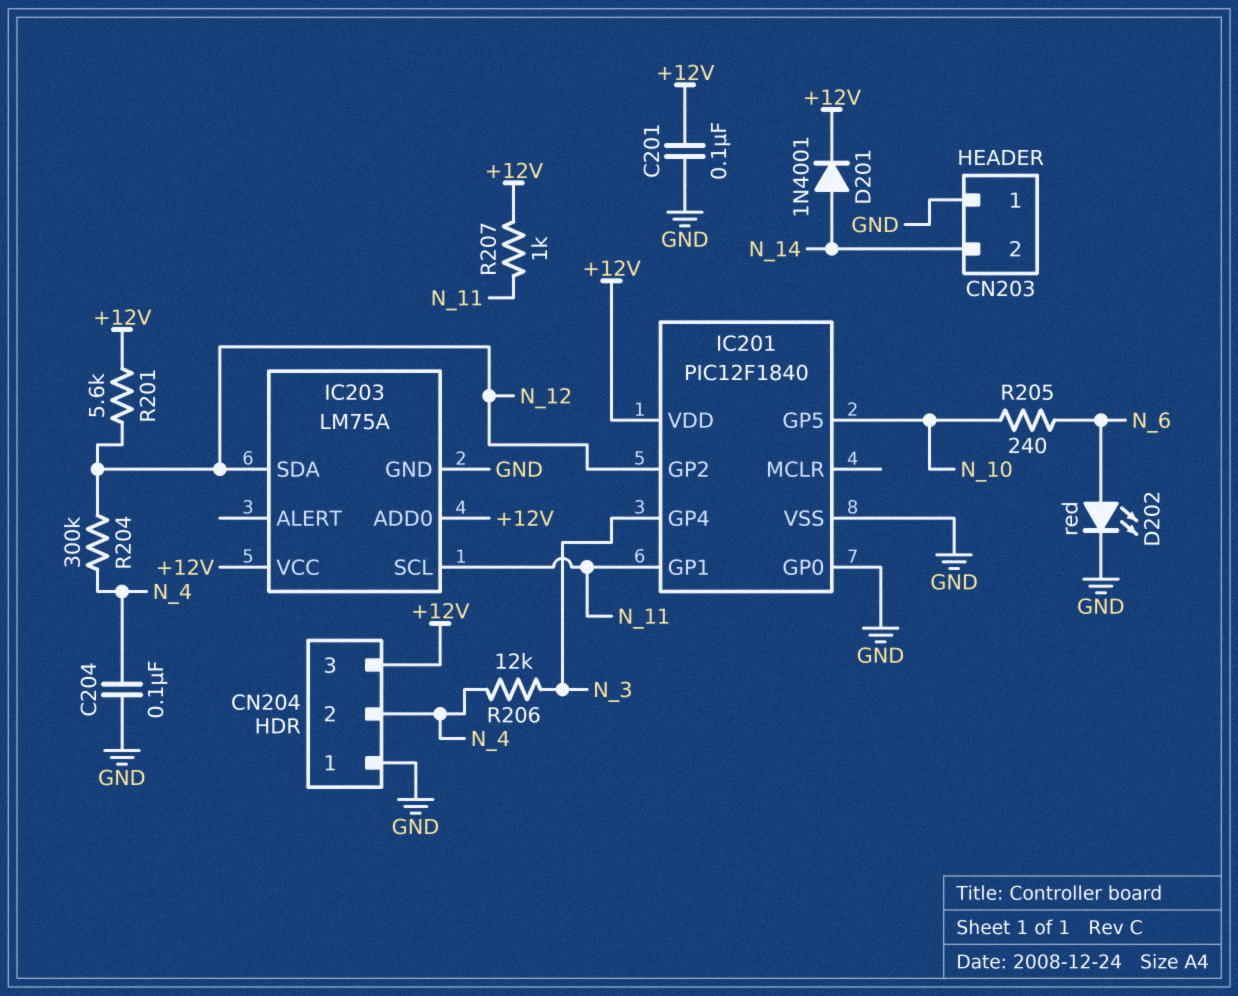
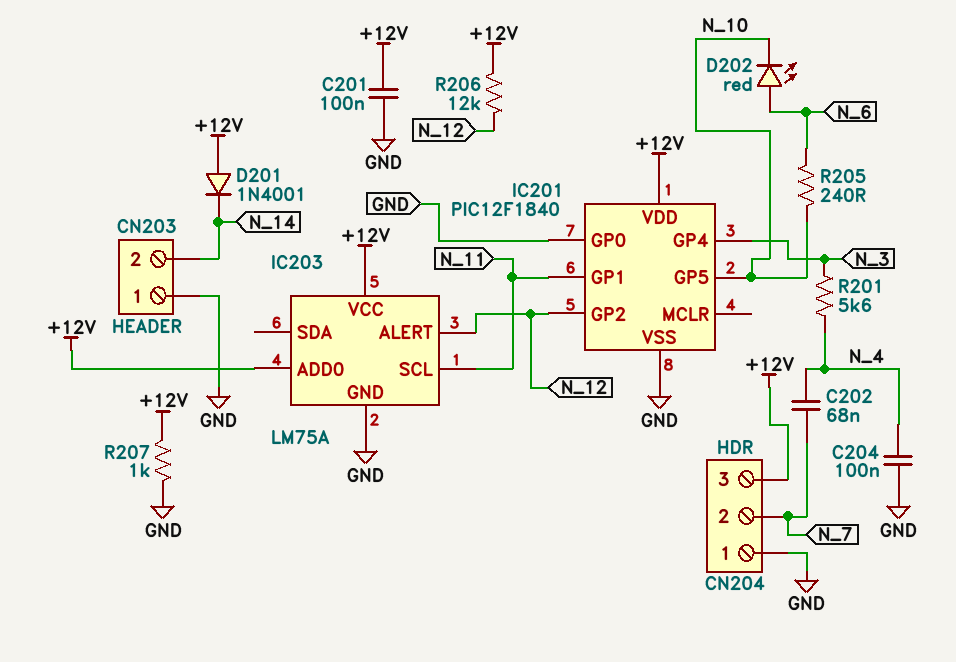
C202: none -> 68nF (N_4, N_7)
CN204 pin 2: N_4 -> N_7
D201: diode 1N4001 (A N_14, K +12V) -> diode 1N4001 (A +12V, K N_14)
D202: LED red (A N_6, K GND) -> LED red (A N_6, K N_10)
IC203 pin ALERT: none -> N_12
IC203 pin SDA: N_12 -> none
R201: 5.6k (+12V, N_12) -> 5.6k (N_3, N_4)
R204: 300k (N_4, N_12) -> none
R206: 12k (N_3, N_4) -> 12k (+12V, N_12)
R207: 1k (+12V, N_11) -> 1k (+12V, GND)

